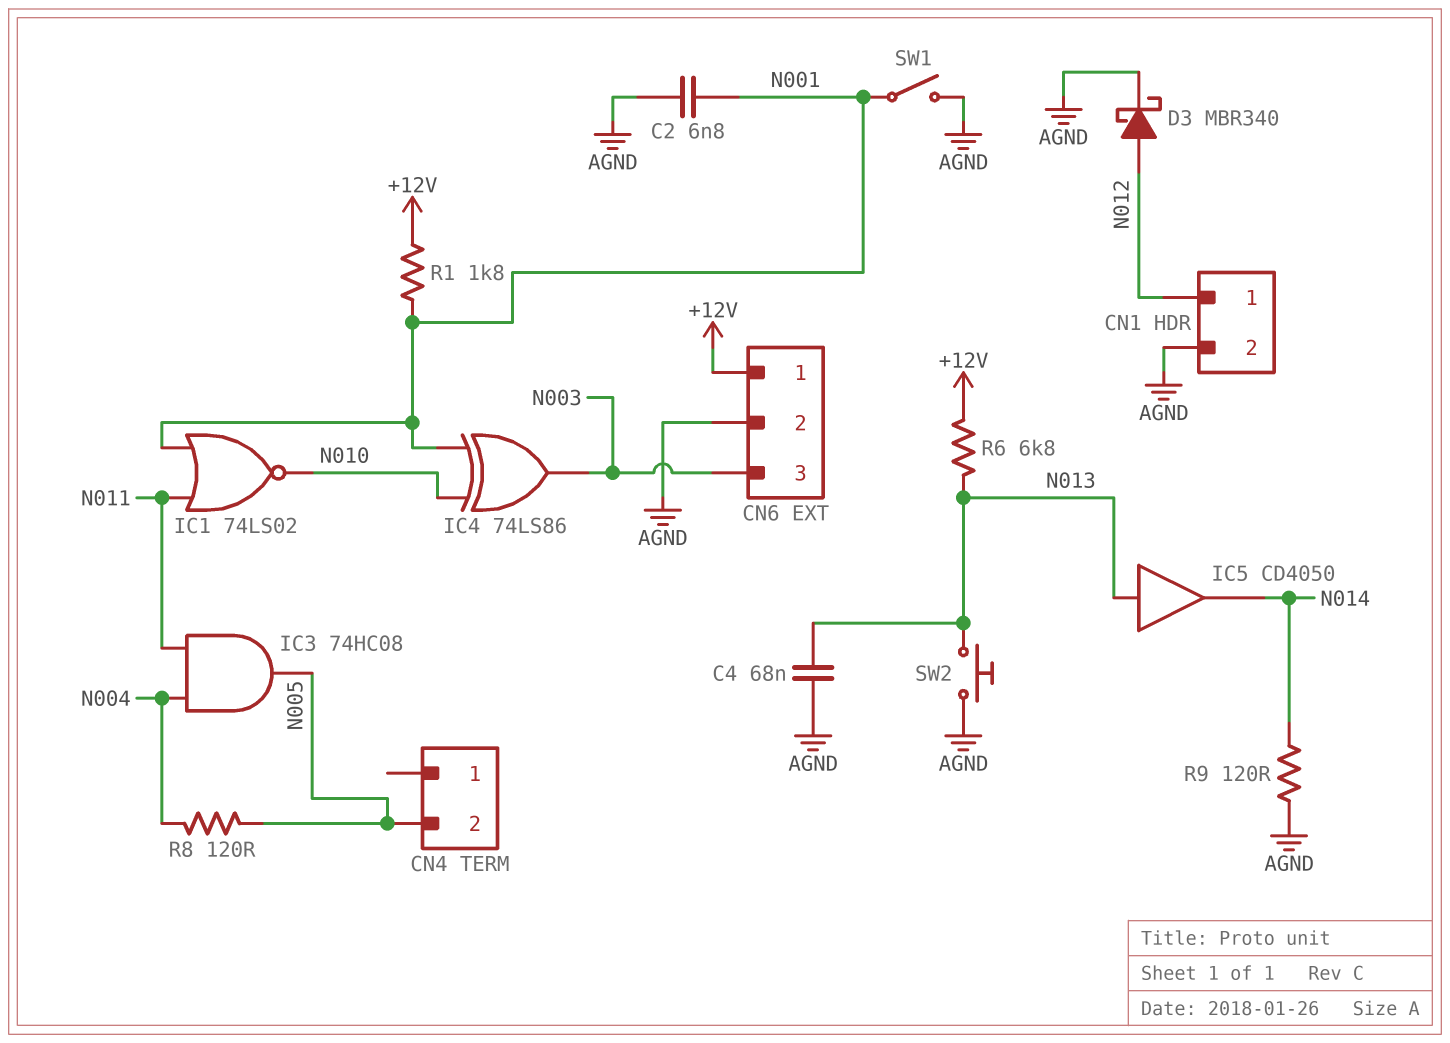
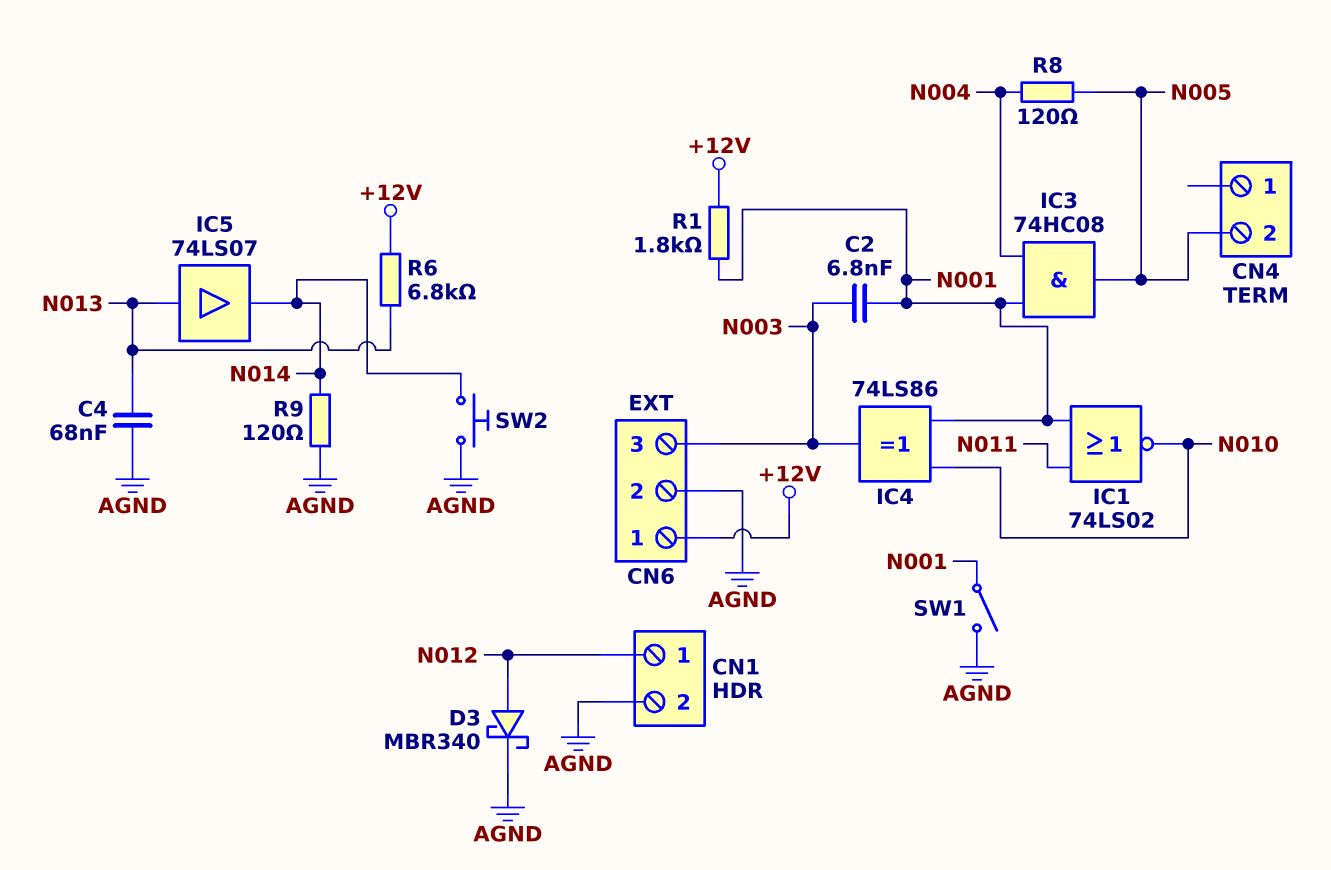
C2: 6.8nF (AGND, N001) -> 6.8nF (N001, N003)
IC3: AND 74HC08 (in N004, in N011, out N005) -> AND 74HC08 (in N001, in N004, out N005)
IC5: buffer CD4050 (in N013, out N014) -> buffer 74LS07 (in N013, out N014)
SW2: button (AGND, N013) -> button (AGND, N014)

